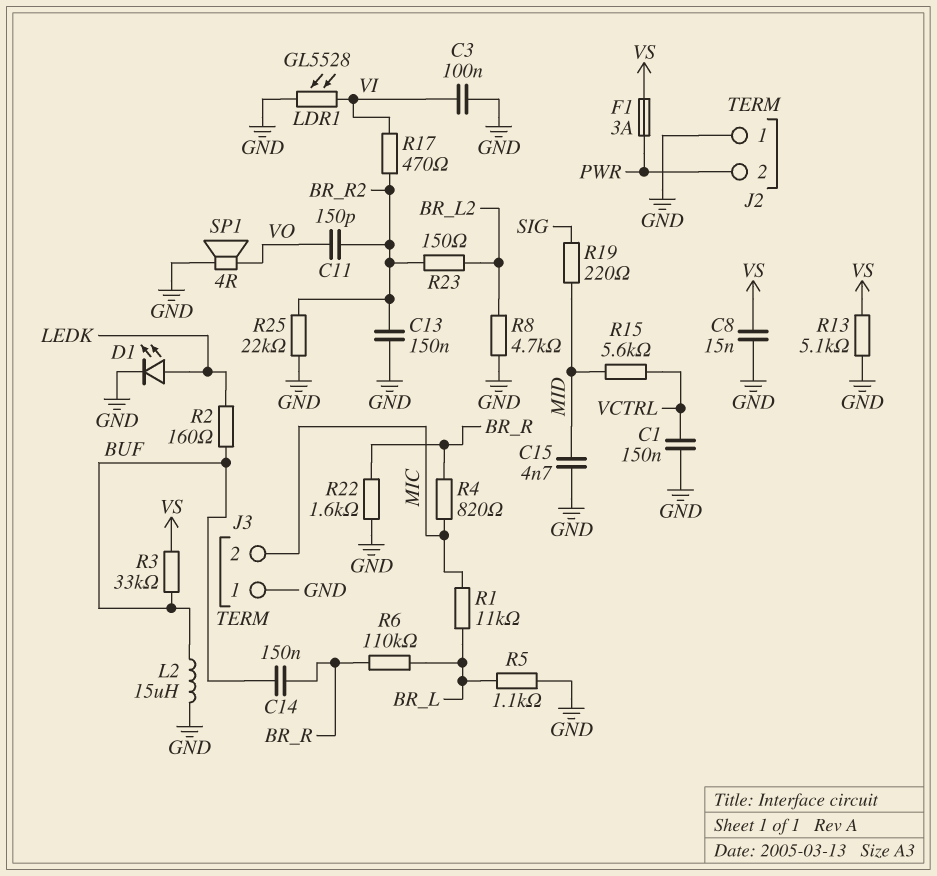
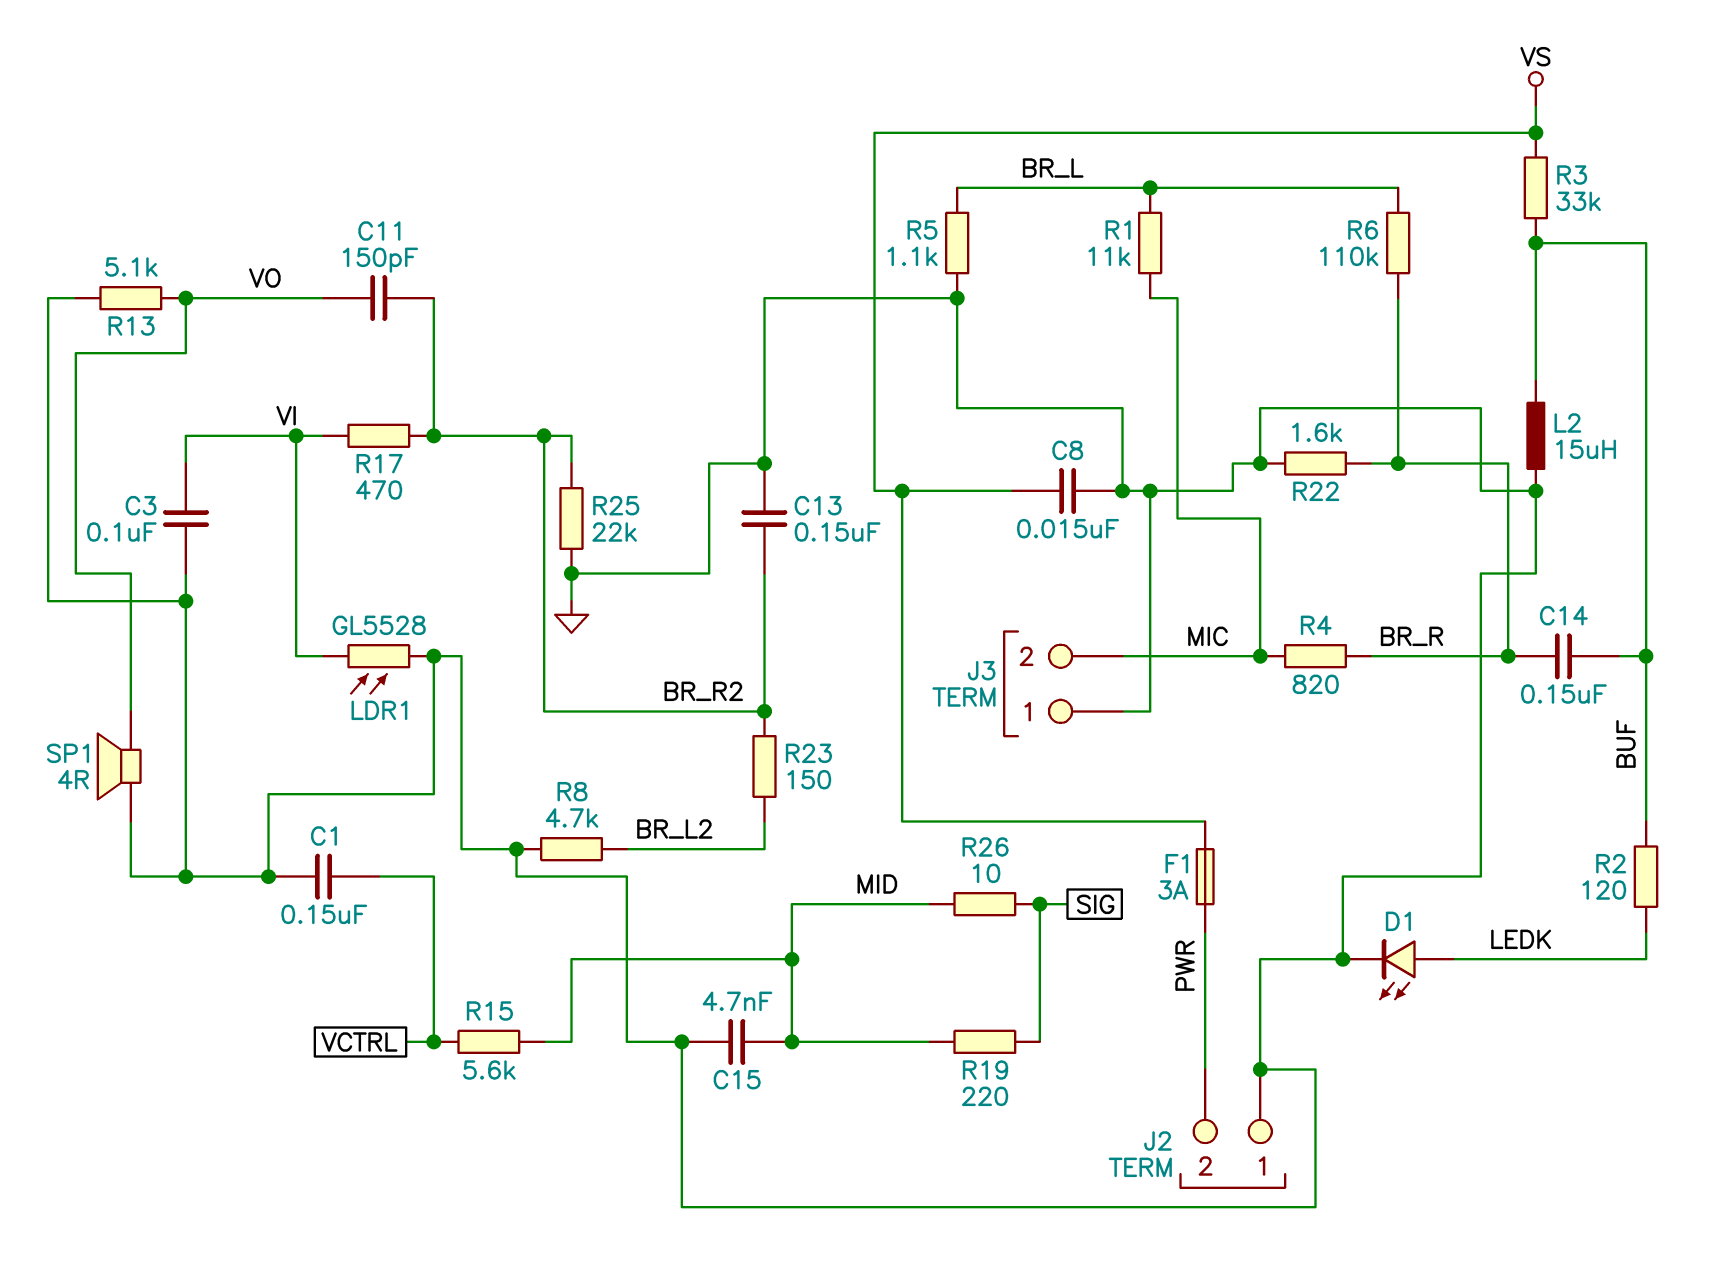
R2: 160 (BUF, LEDK) -> 120 (BUF, LEDK)
R13: 5.1k (GND, VS) -> 5.1k (GND, VO)
R26: none -> 10 (MID, SIG)

